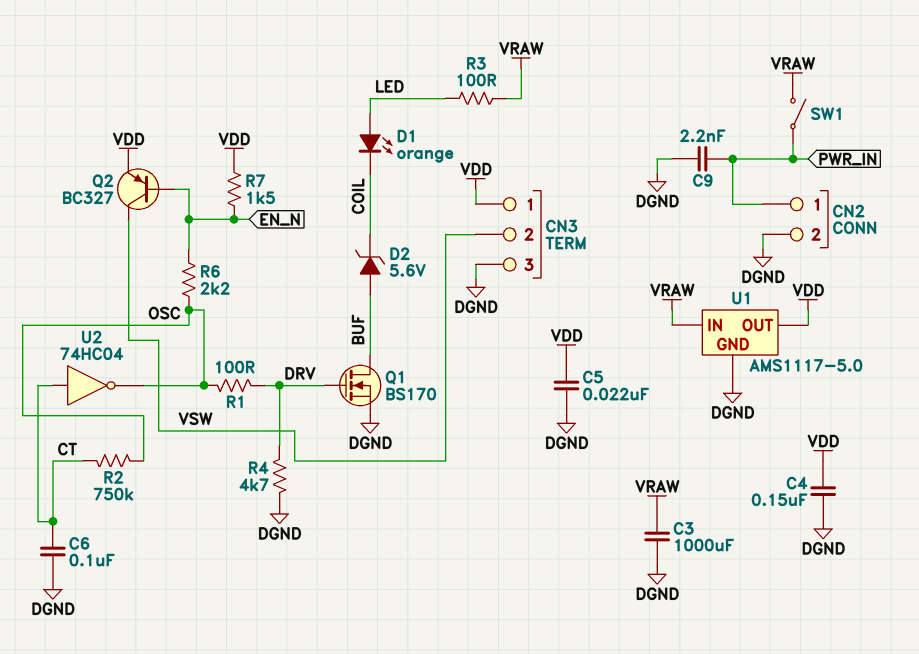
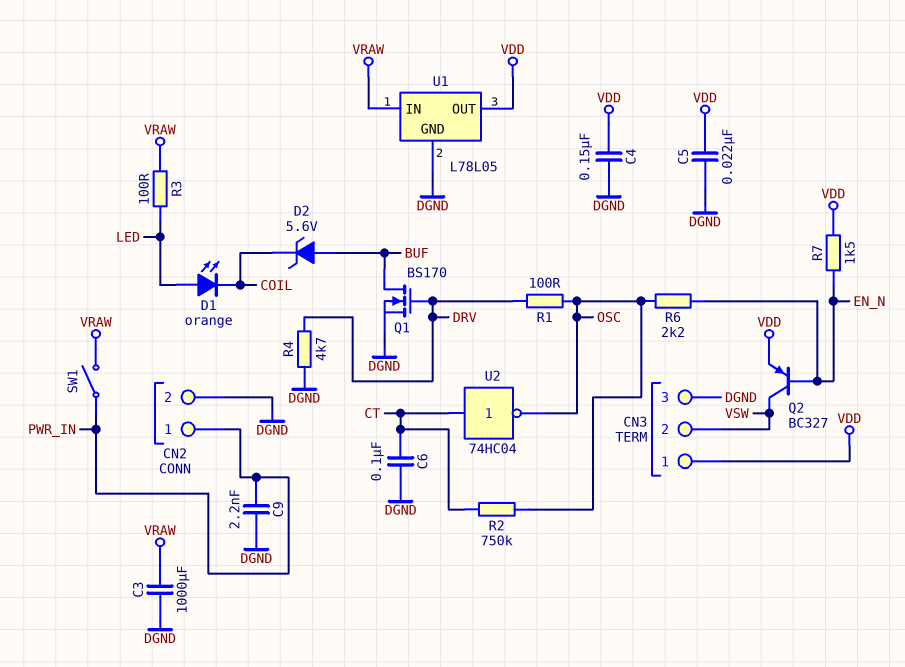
U1: AMS1117-5.0 -> L78L05

